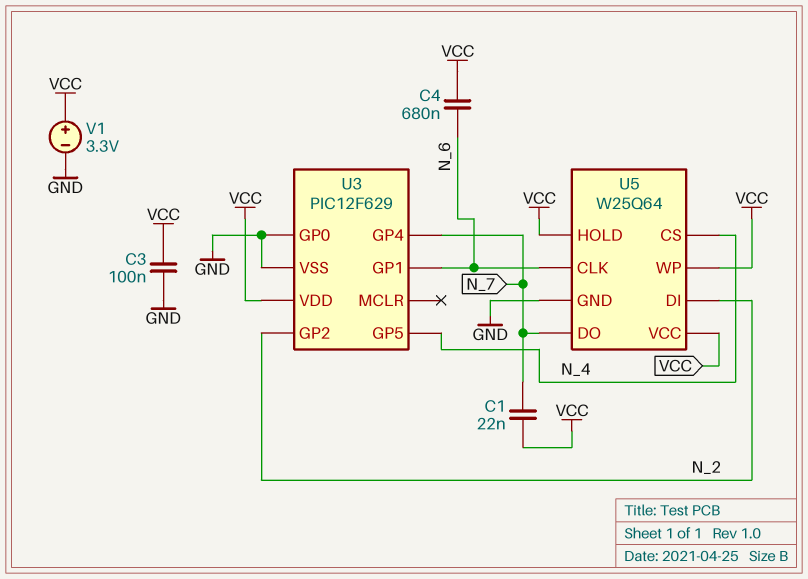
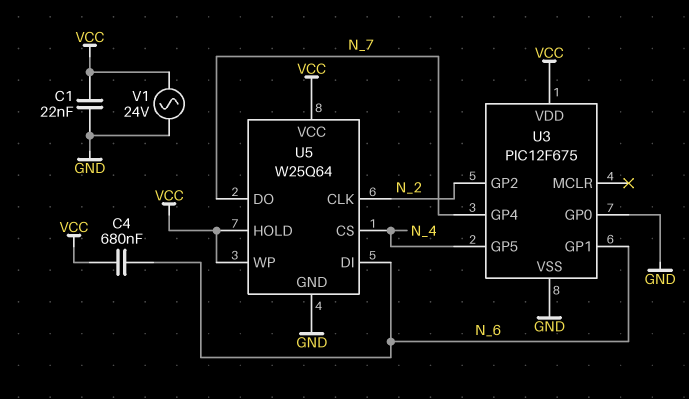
C1: 22nF (N_7, VCC) -> 22nF (GND, VCC)
C3: 100nF (GND, VCC) -> none
U3: PIC12F629 -> PIC12F675
U5 pin CLK: N_6 -> N_2
U5 pin DI: N_2 -> N_6
V1: 3.3V (plus VCC, minus GND) -> AC 24V (GND, VCC)

